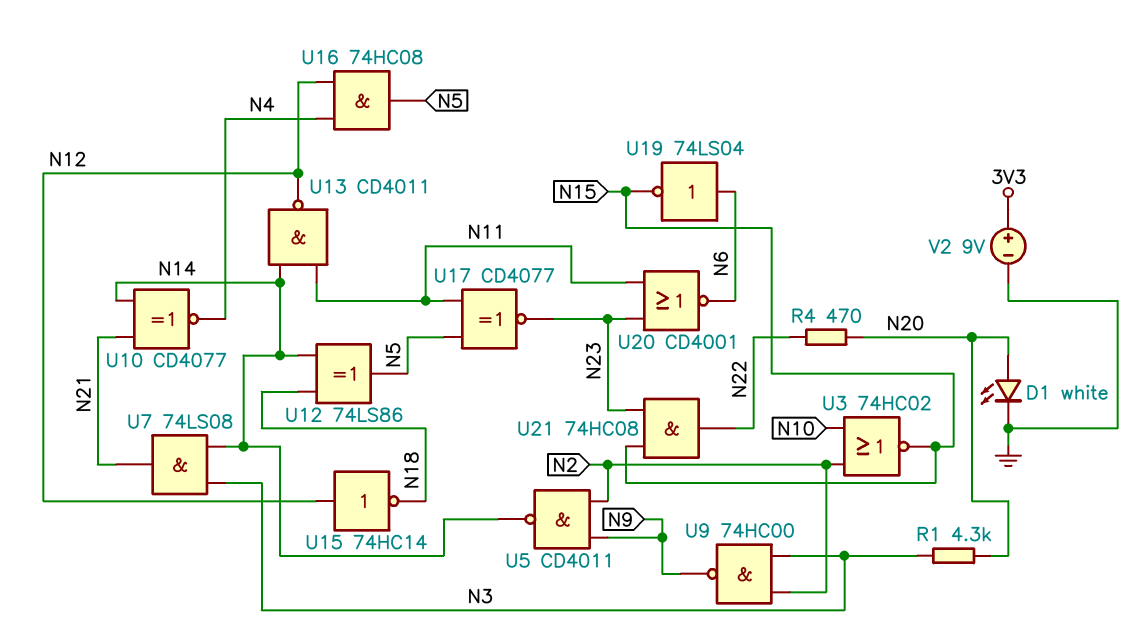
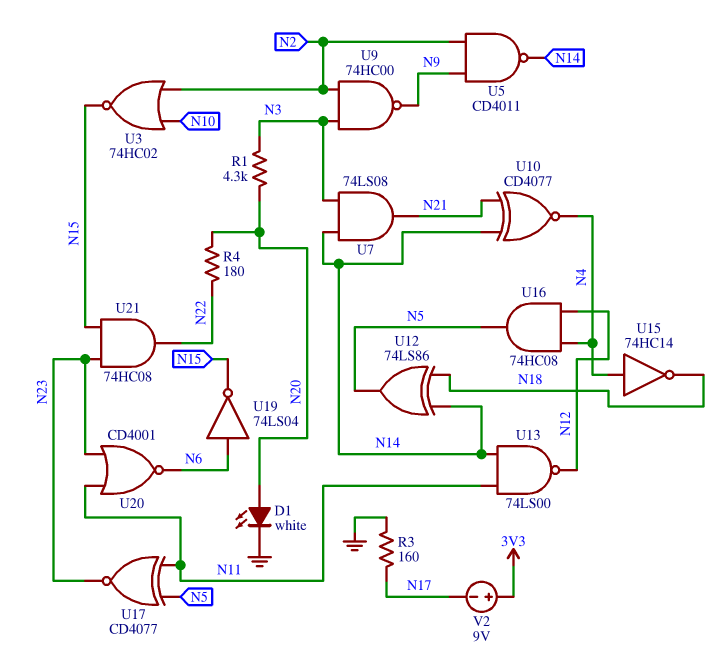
R3: none -> 160 (GND, N17)
R4: 470 (N20, N22) -> 180 (N20, N22)
U13: NAND CD4011 (in N11, in N14, out N12) -> NAND 74LS00 (in N11, in N14, out N12)
U15: NOT 74HC14 (in N12, out N18) -> NOT 74HC14 (in N4, out N18)
V2: 9V (plus 3V3, minus GND) -> 9V (plus 3V3, minus N17)

